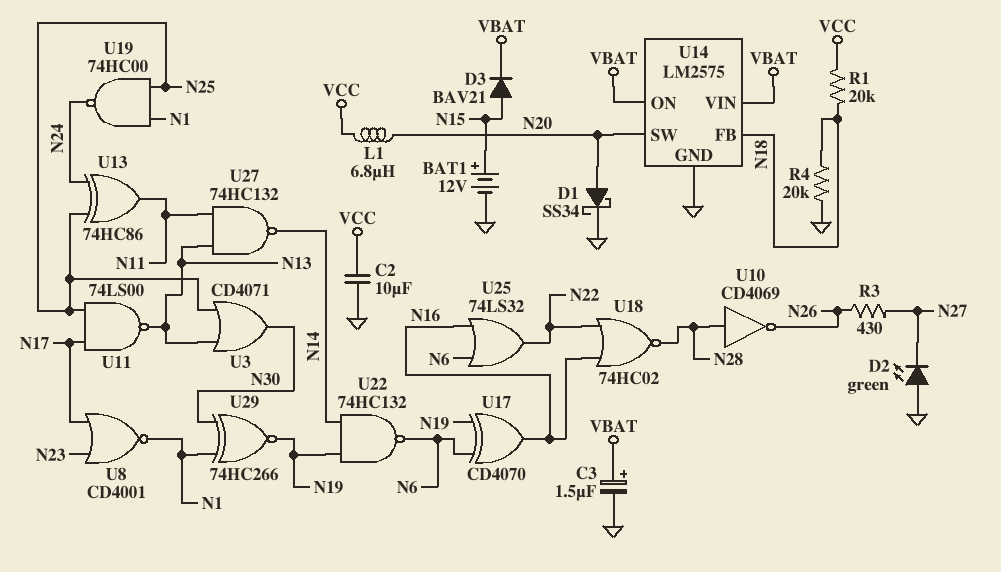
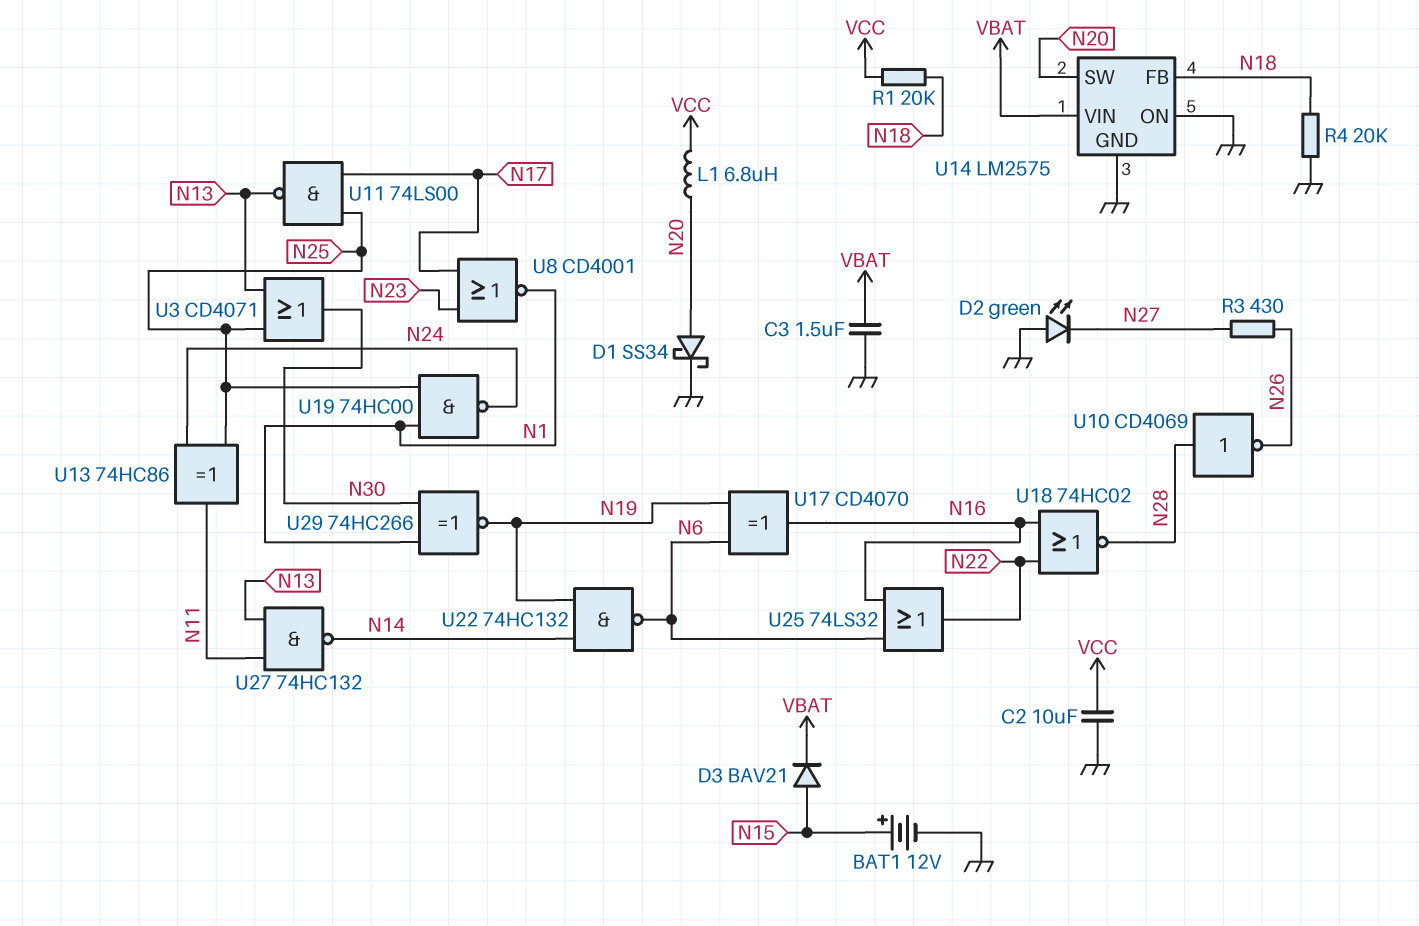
C3: 1.5uF (plus VBAT, minus GND) -> 1.5uF (GND, VBAT)
U14 pin ON: VBAT -> GND

